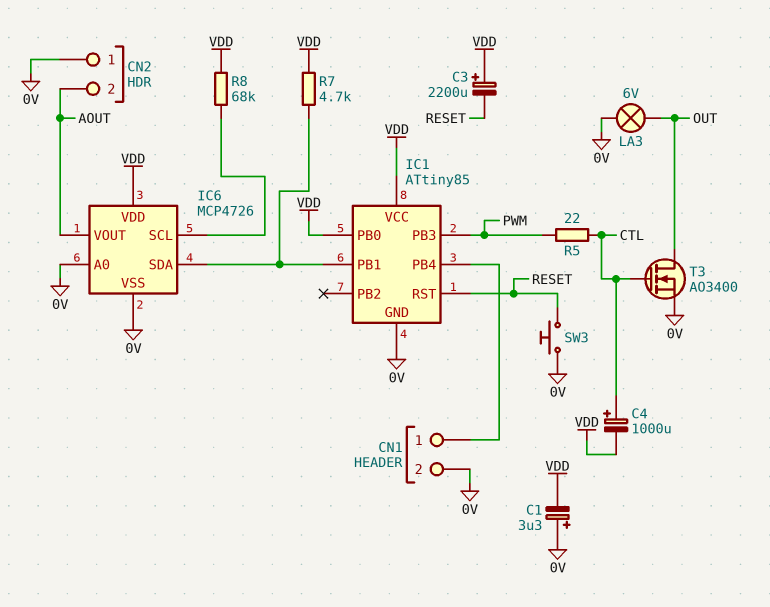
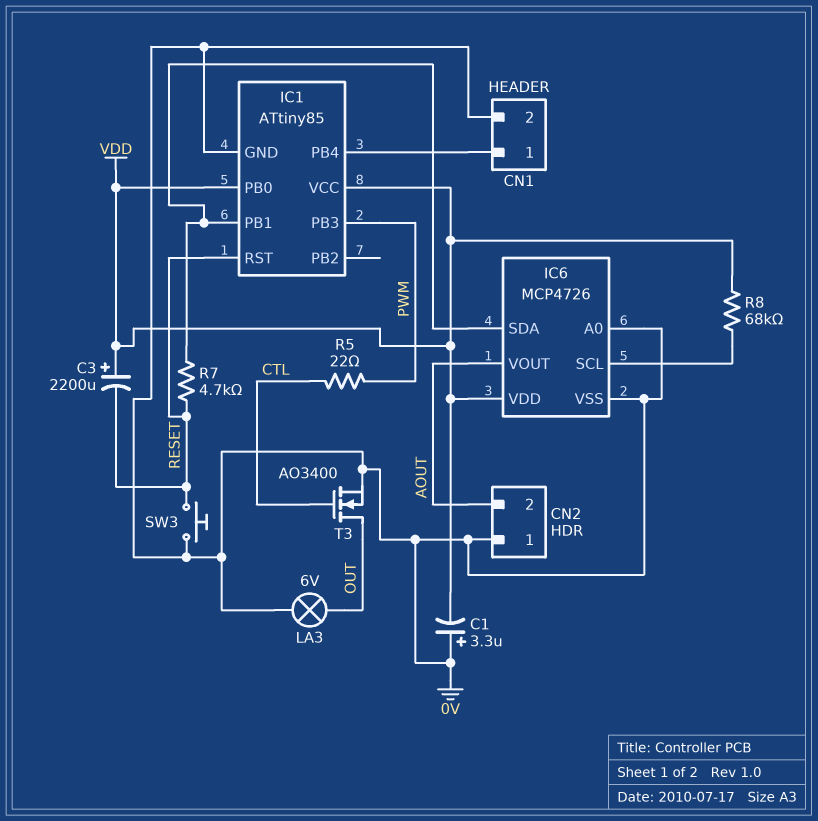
C4: 1000uF (plus CTL, minus VDD) -> none
R7: 4.7k (IC1/PB1, VDD) -> 4.7k (IC1/PB1, RESET)

